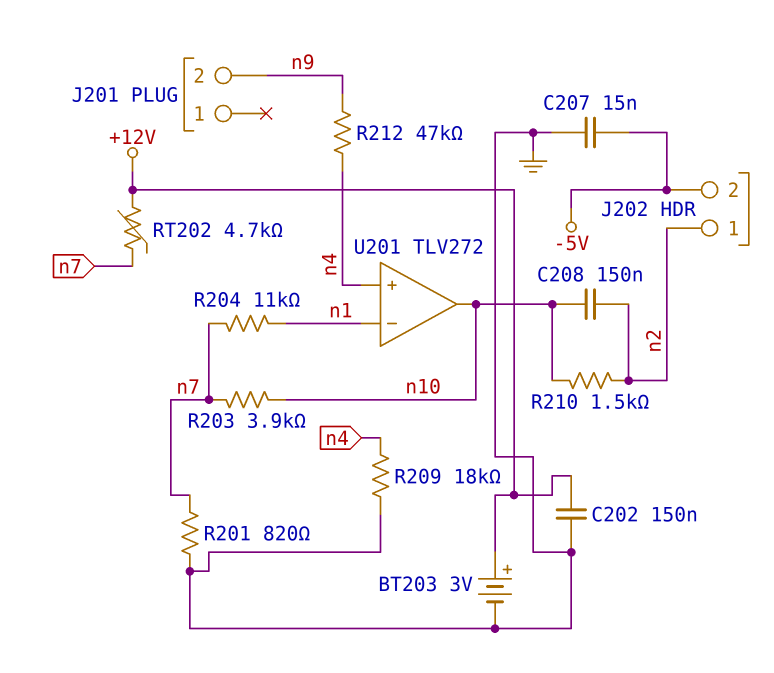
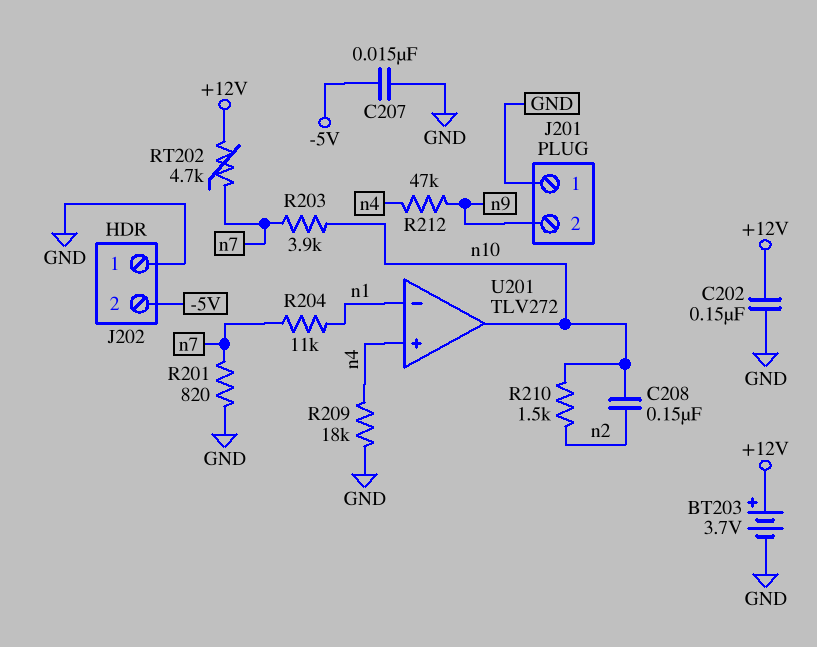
BT203: 3V (plus +12V, minus GND) -> 3.7V (plus +12V, minus GND)
J201 pin 1: none -> GND
J202 pin 1: n2 -> GND

